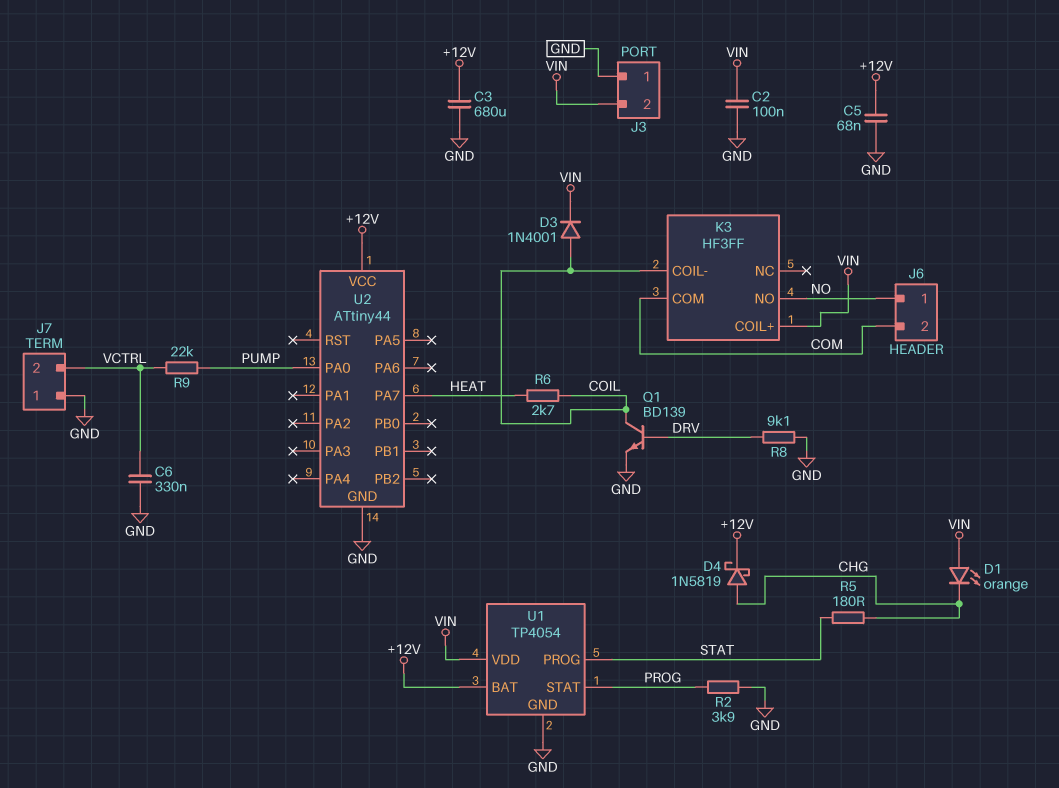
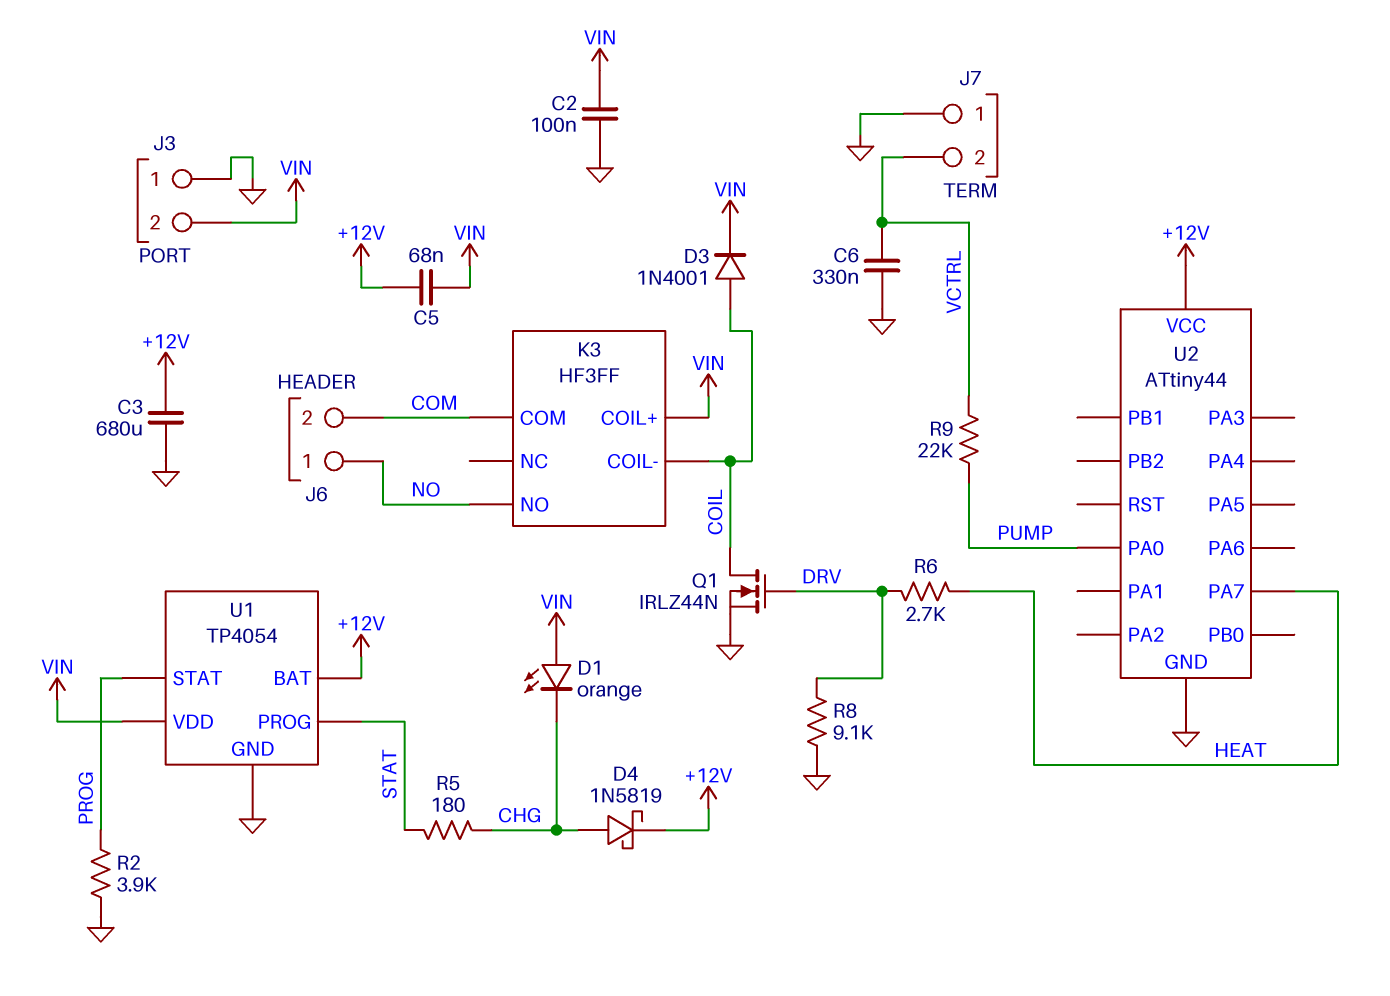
C5: 68nF (+12V, GND) -> 68nF (+12V, VIN)
Q1: NPN BD139 (B DRV, C COIL, E GND) -> NMOS IRLZ44N (G DRV, D COIL, S GND)
R6: 2.7k (COIL, HEAT) -> 2.7k (DRV, HEAT)

